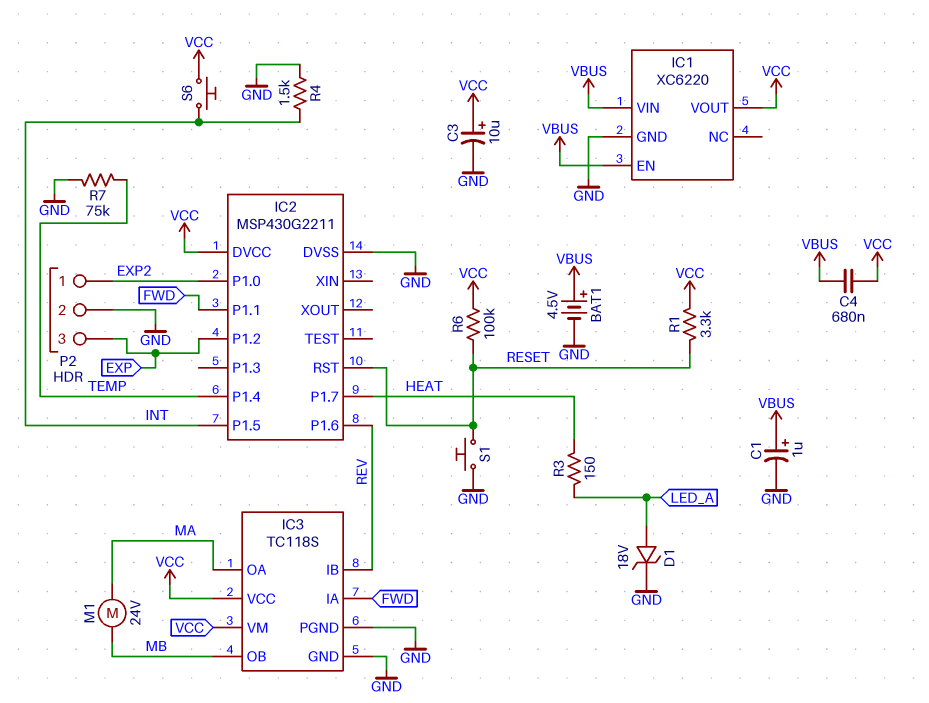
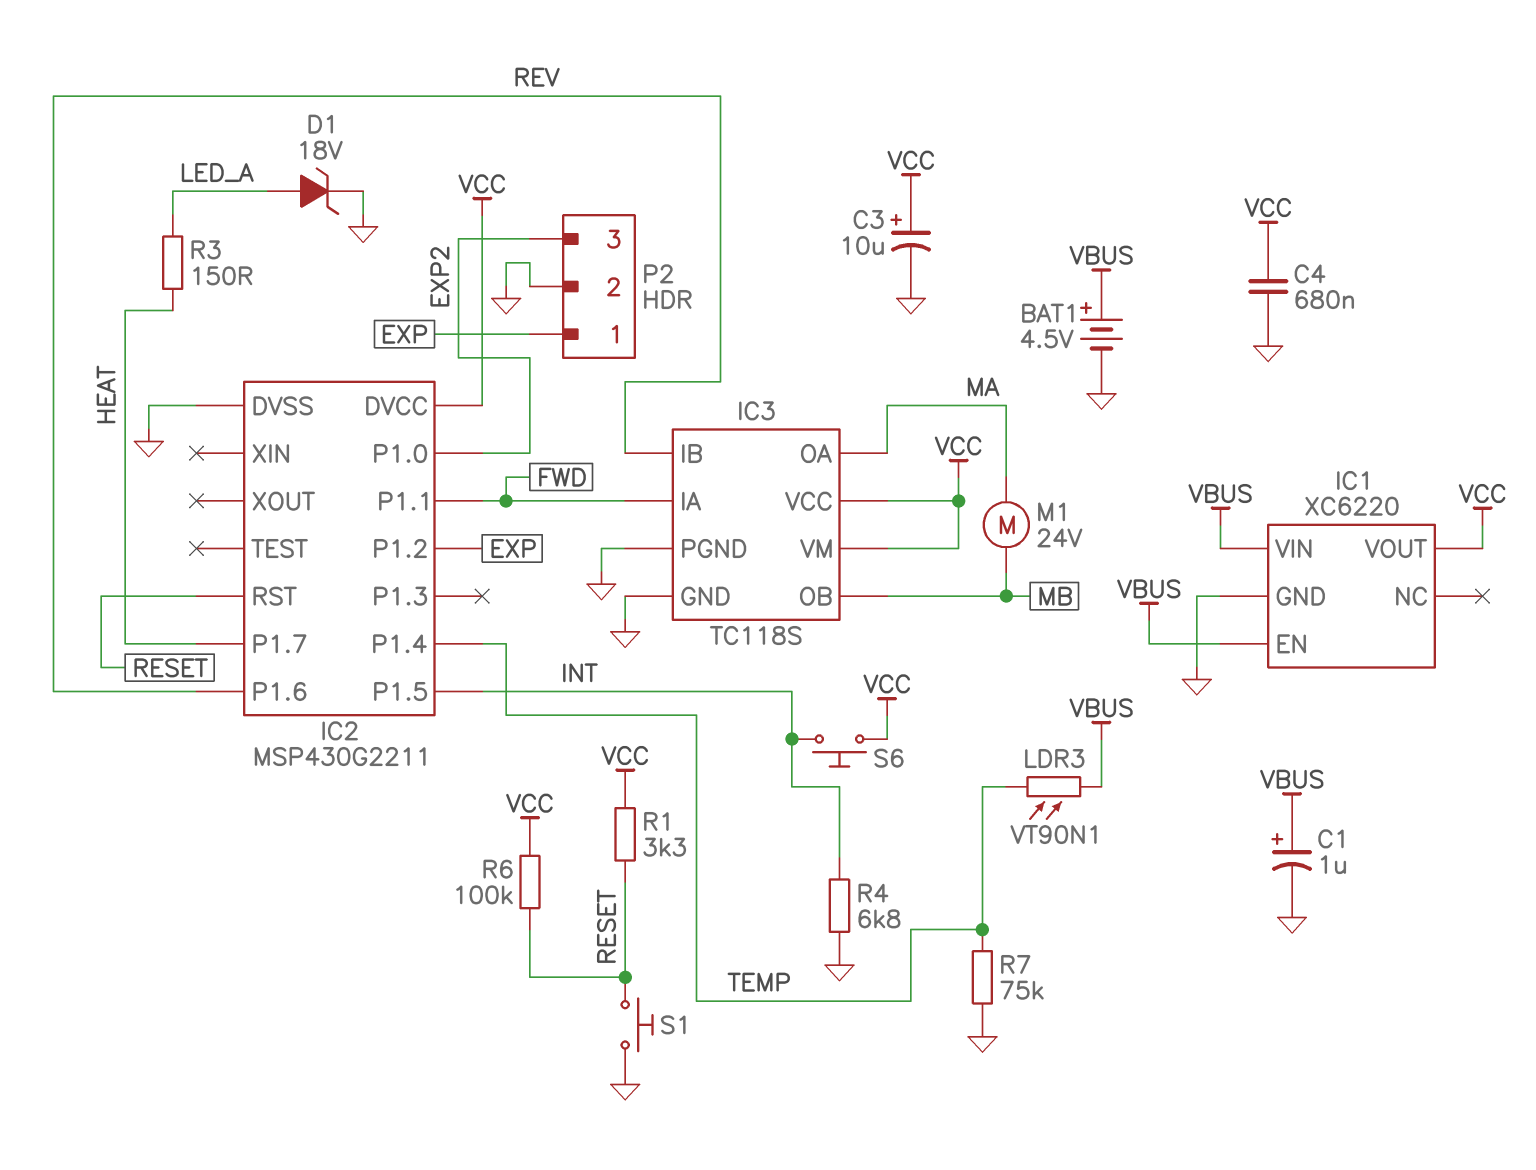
C4: 680nF (VBUS, VCC) -> 680nF (GND, VCC)
LDR3: none -> VT90N1 (TEMP, VBUS)
P2 pin 1: EXP2 -> EXP
P2 pin 3: EXP -> EXP2
R4: 1.5k (GND, INT) -> 6.8k (GND, INT)

